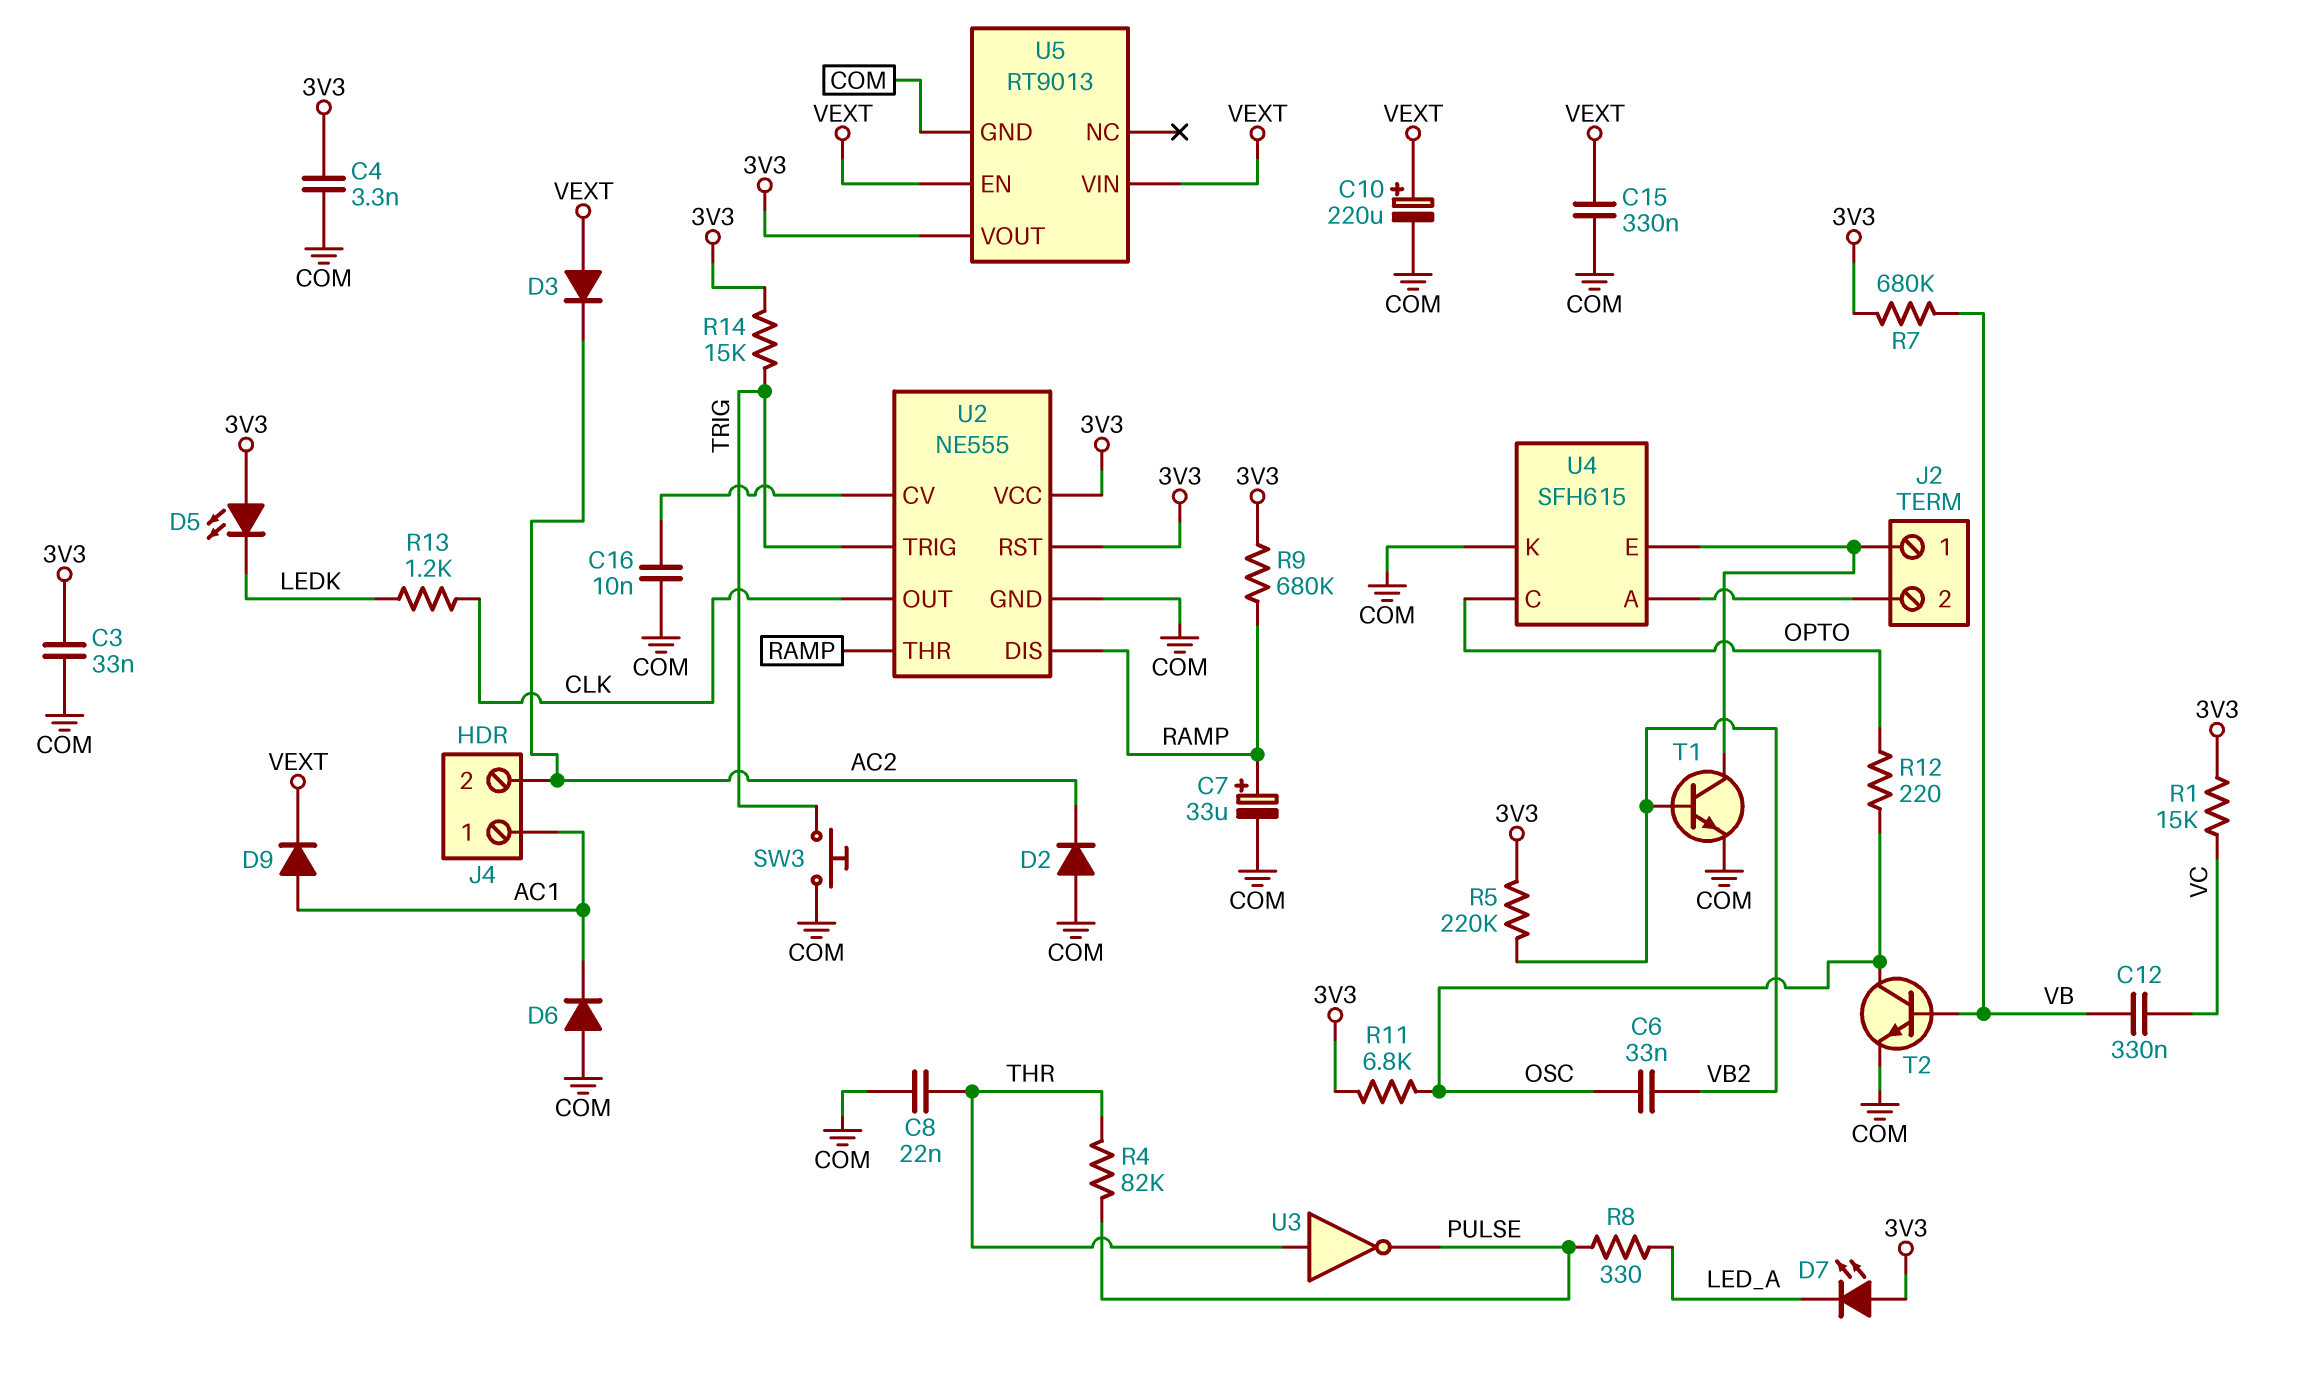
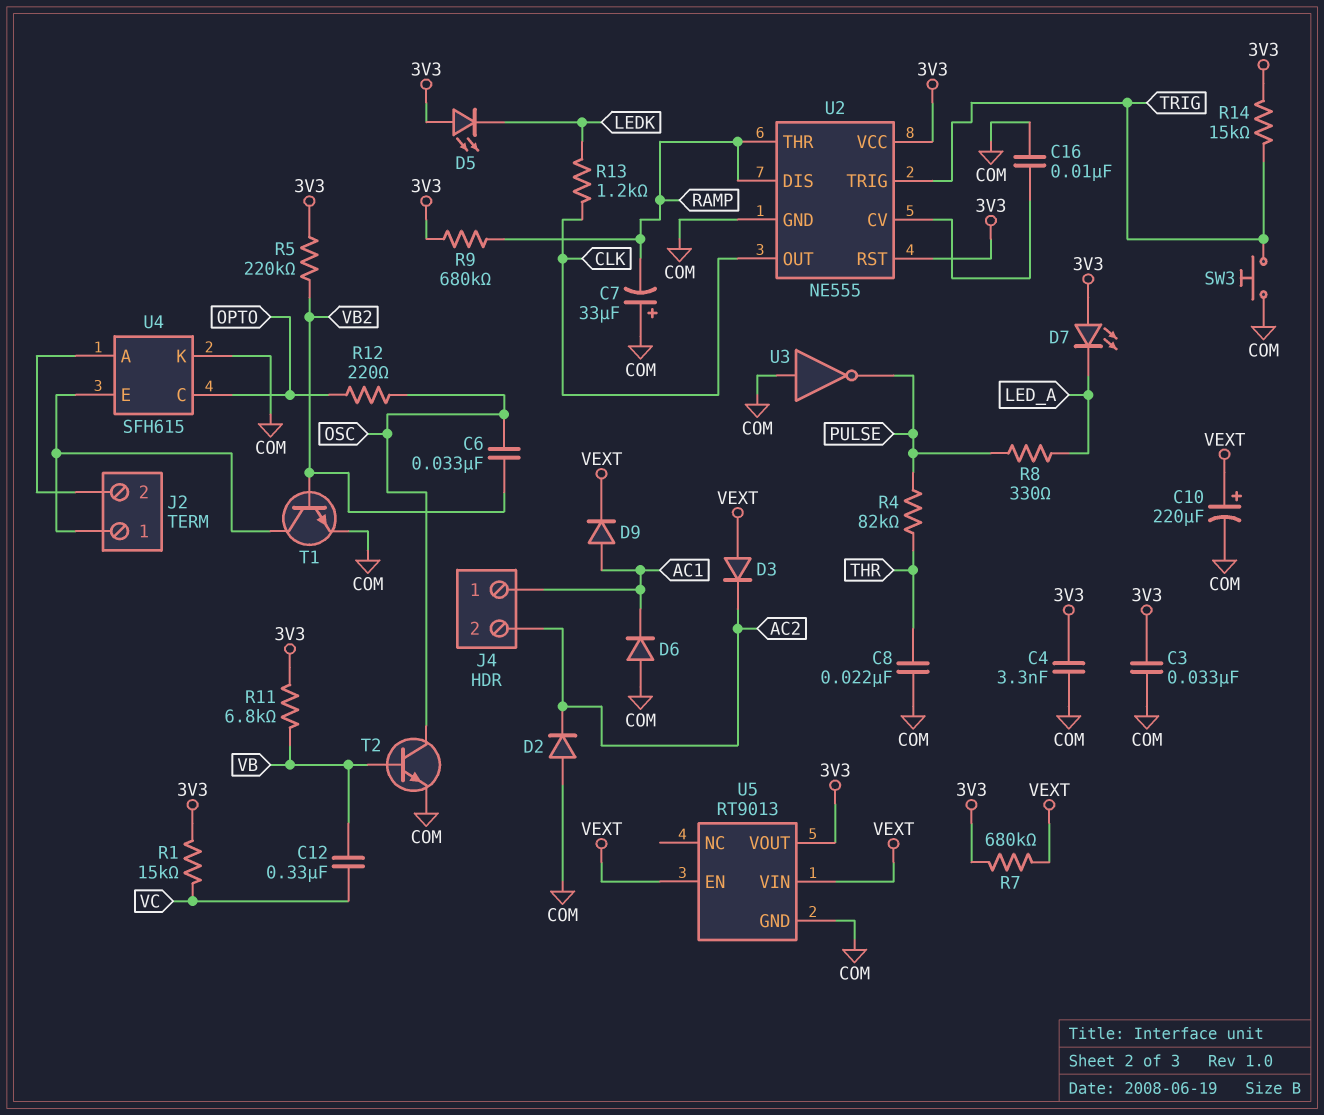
C7: 33uF (plus RAMP, minus COM) -> 33uF (plus COM, minus RAMP)
C15: 330nF (COM, VEXT) -> none
R7: 680k (3V3, VB) -> 680k (3V3, VEXT)
R11: 6.8k (3V3, OSC) -> 6.8k (3V3, VB)
U3: NOT (in THR, out PULSE) -> NOT (in COM, out PULSE)

